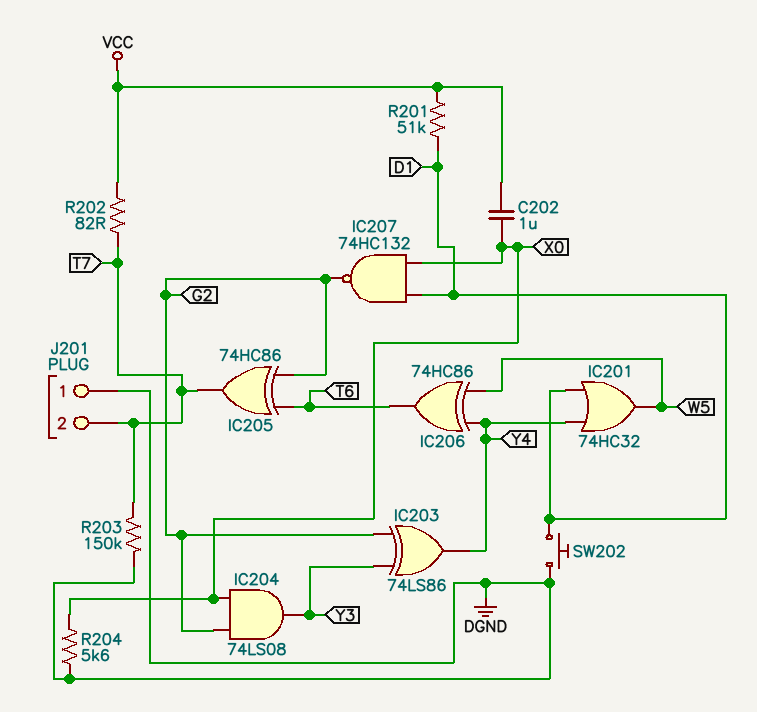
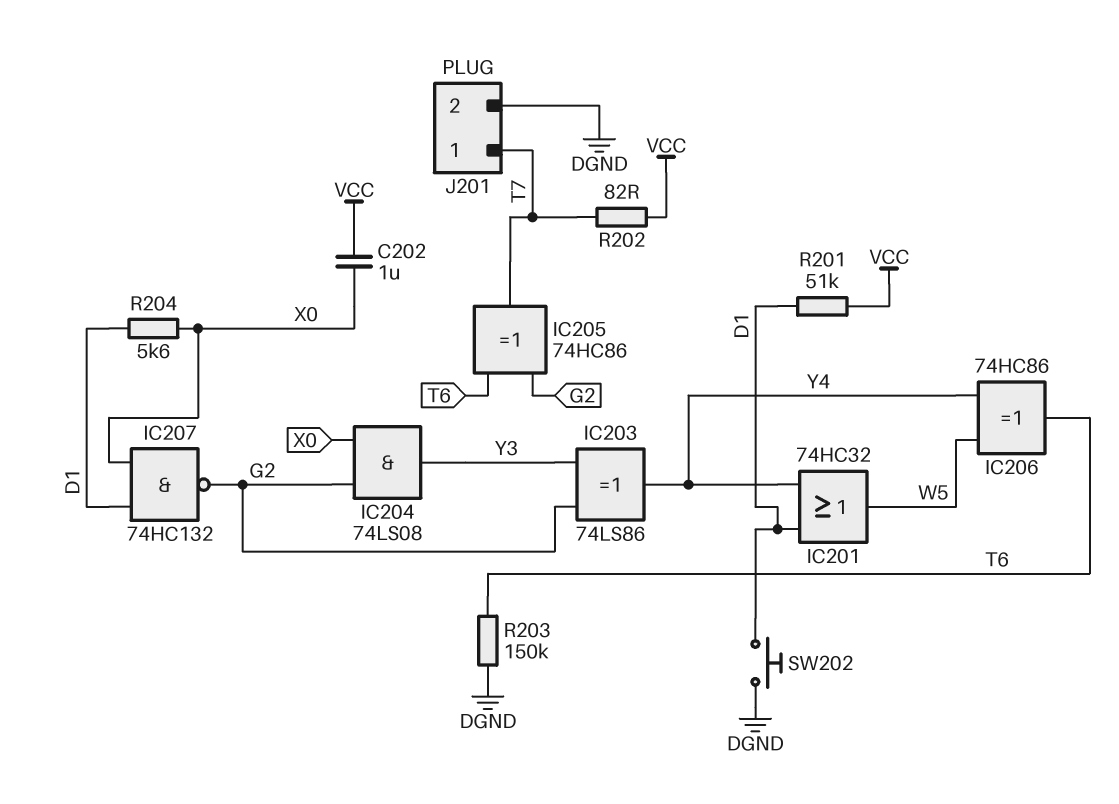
J201 pin 1: DGND -> T7
J201 pin 2: T7 -> DGND
R203: 150k (DGND, T7) -> 150k (DGND, T6)
R204: 5.6k (DGND, X0) -> 5.6k (D1, X0)

